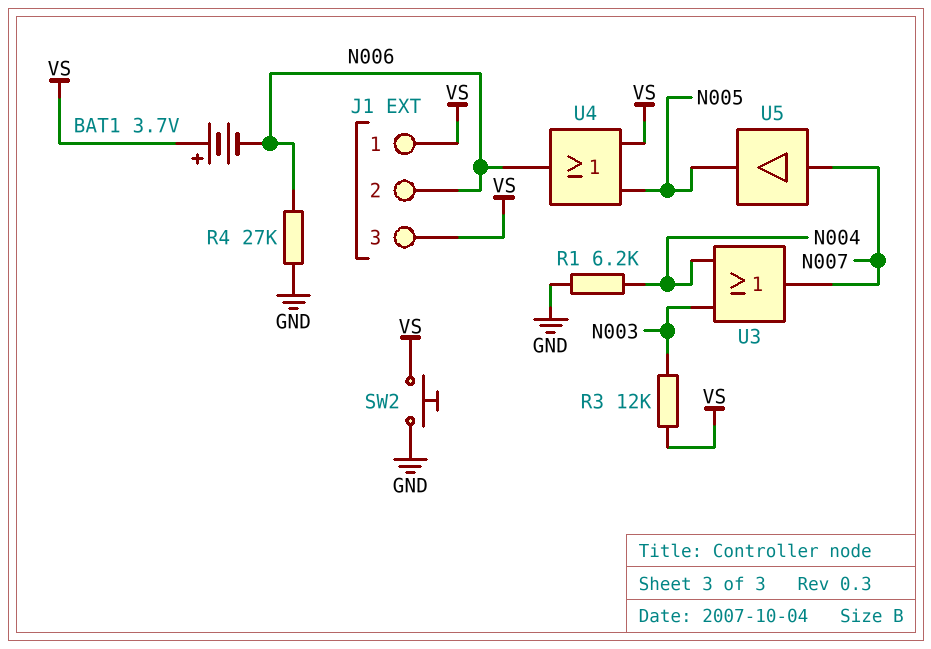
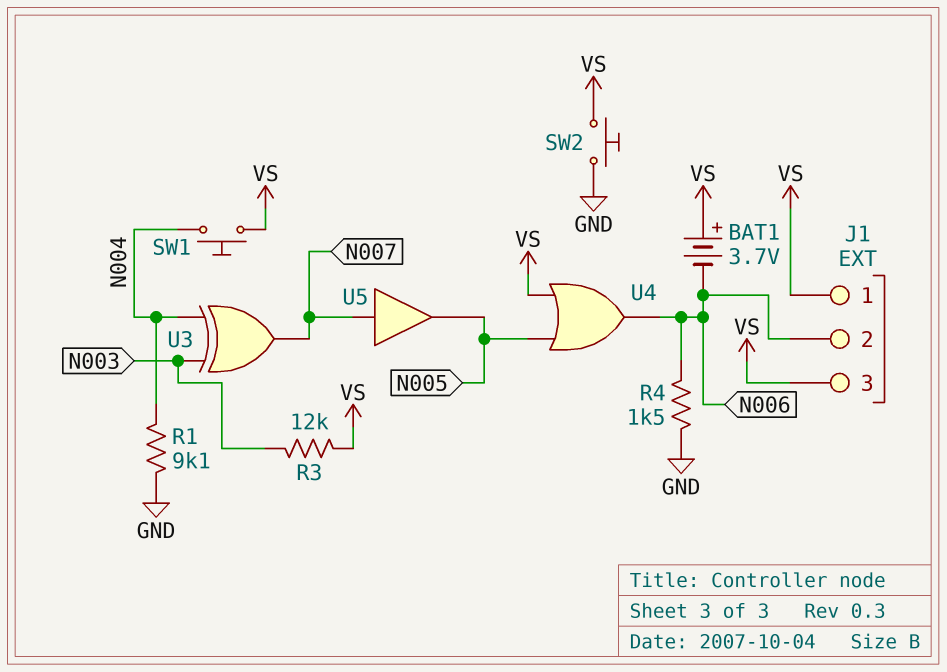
R1: 6.2k (GND, N004) -> 9.1k (GND, N004)
R4: 27k (GND, N006) -> 1.5k (GND, N006)
SW1: none -> button (N004, VS)
U3: OR (in N003, in N004, out N007) -> XOR (in N003, in N004, out N007)

